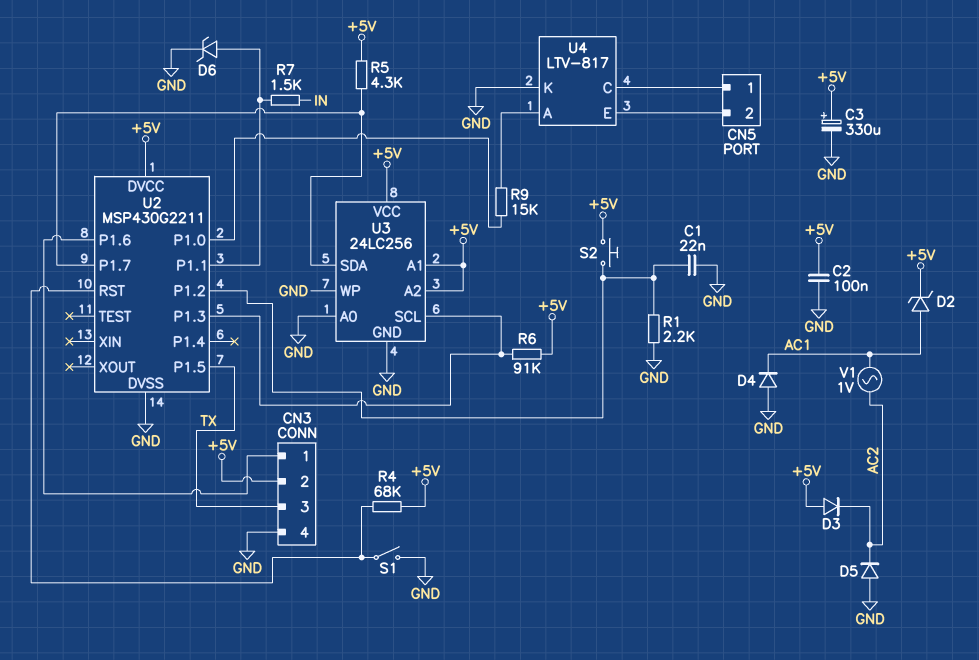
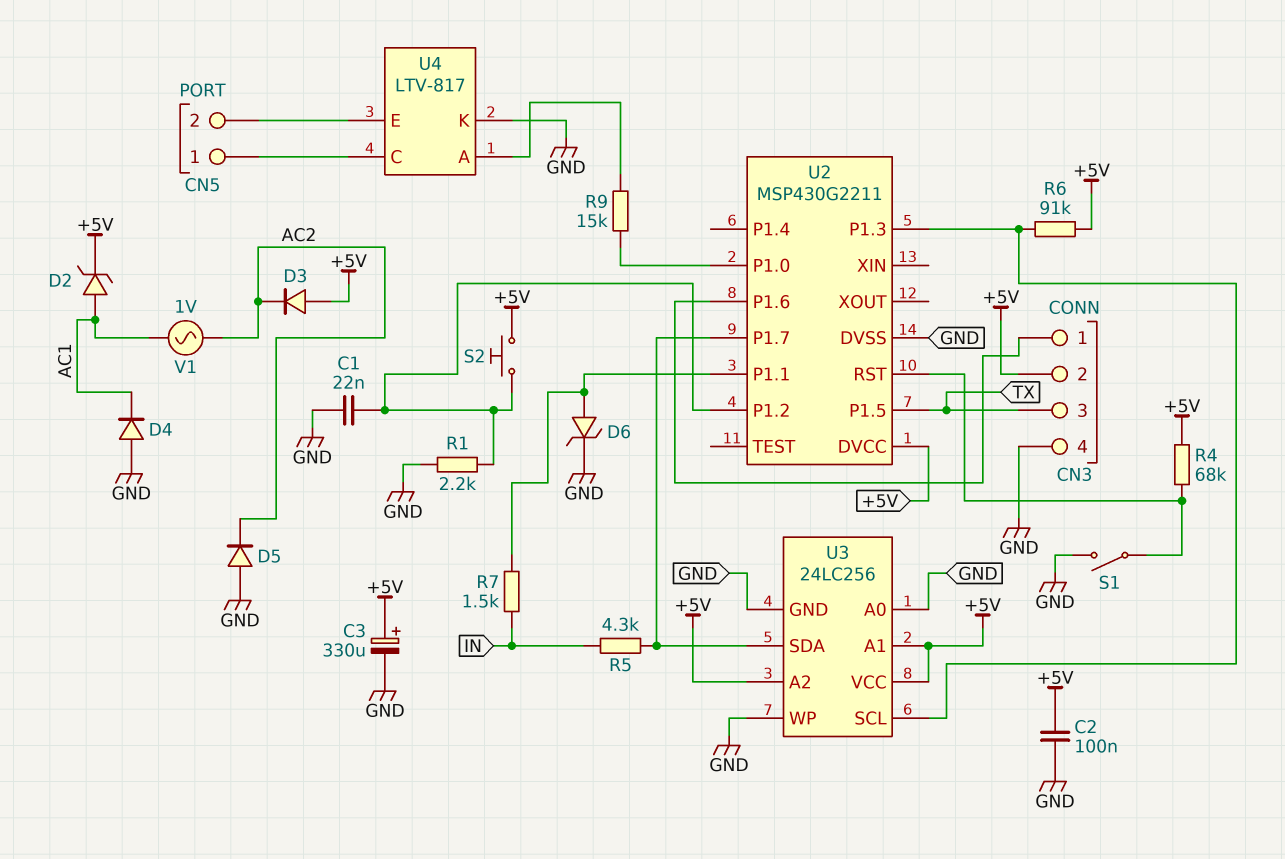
R5: 4.3k (+5V, U2/P1.7) -> 4.3k (IN, U2/P1.7)

